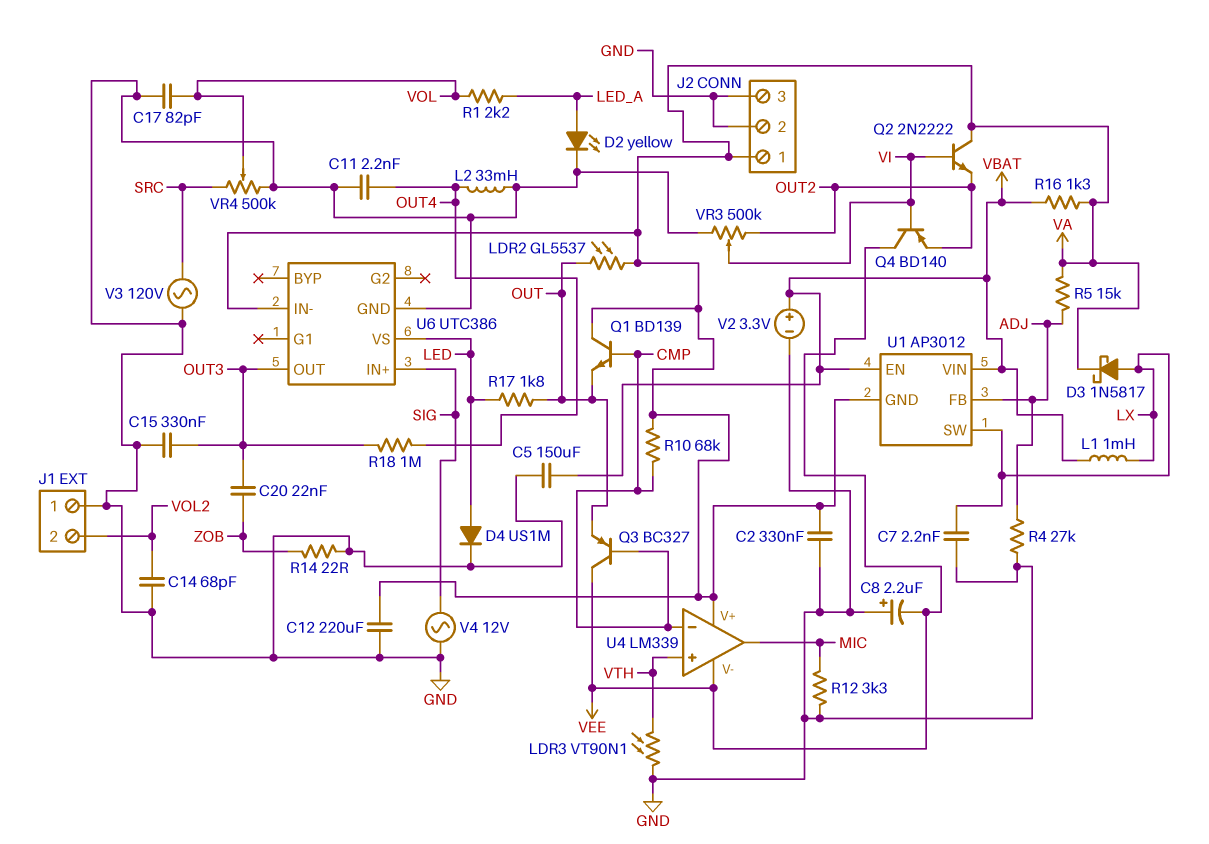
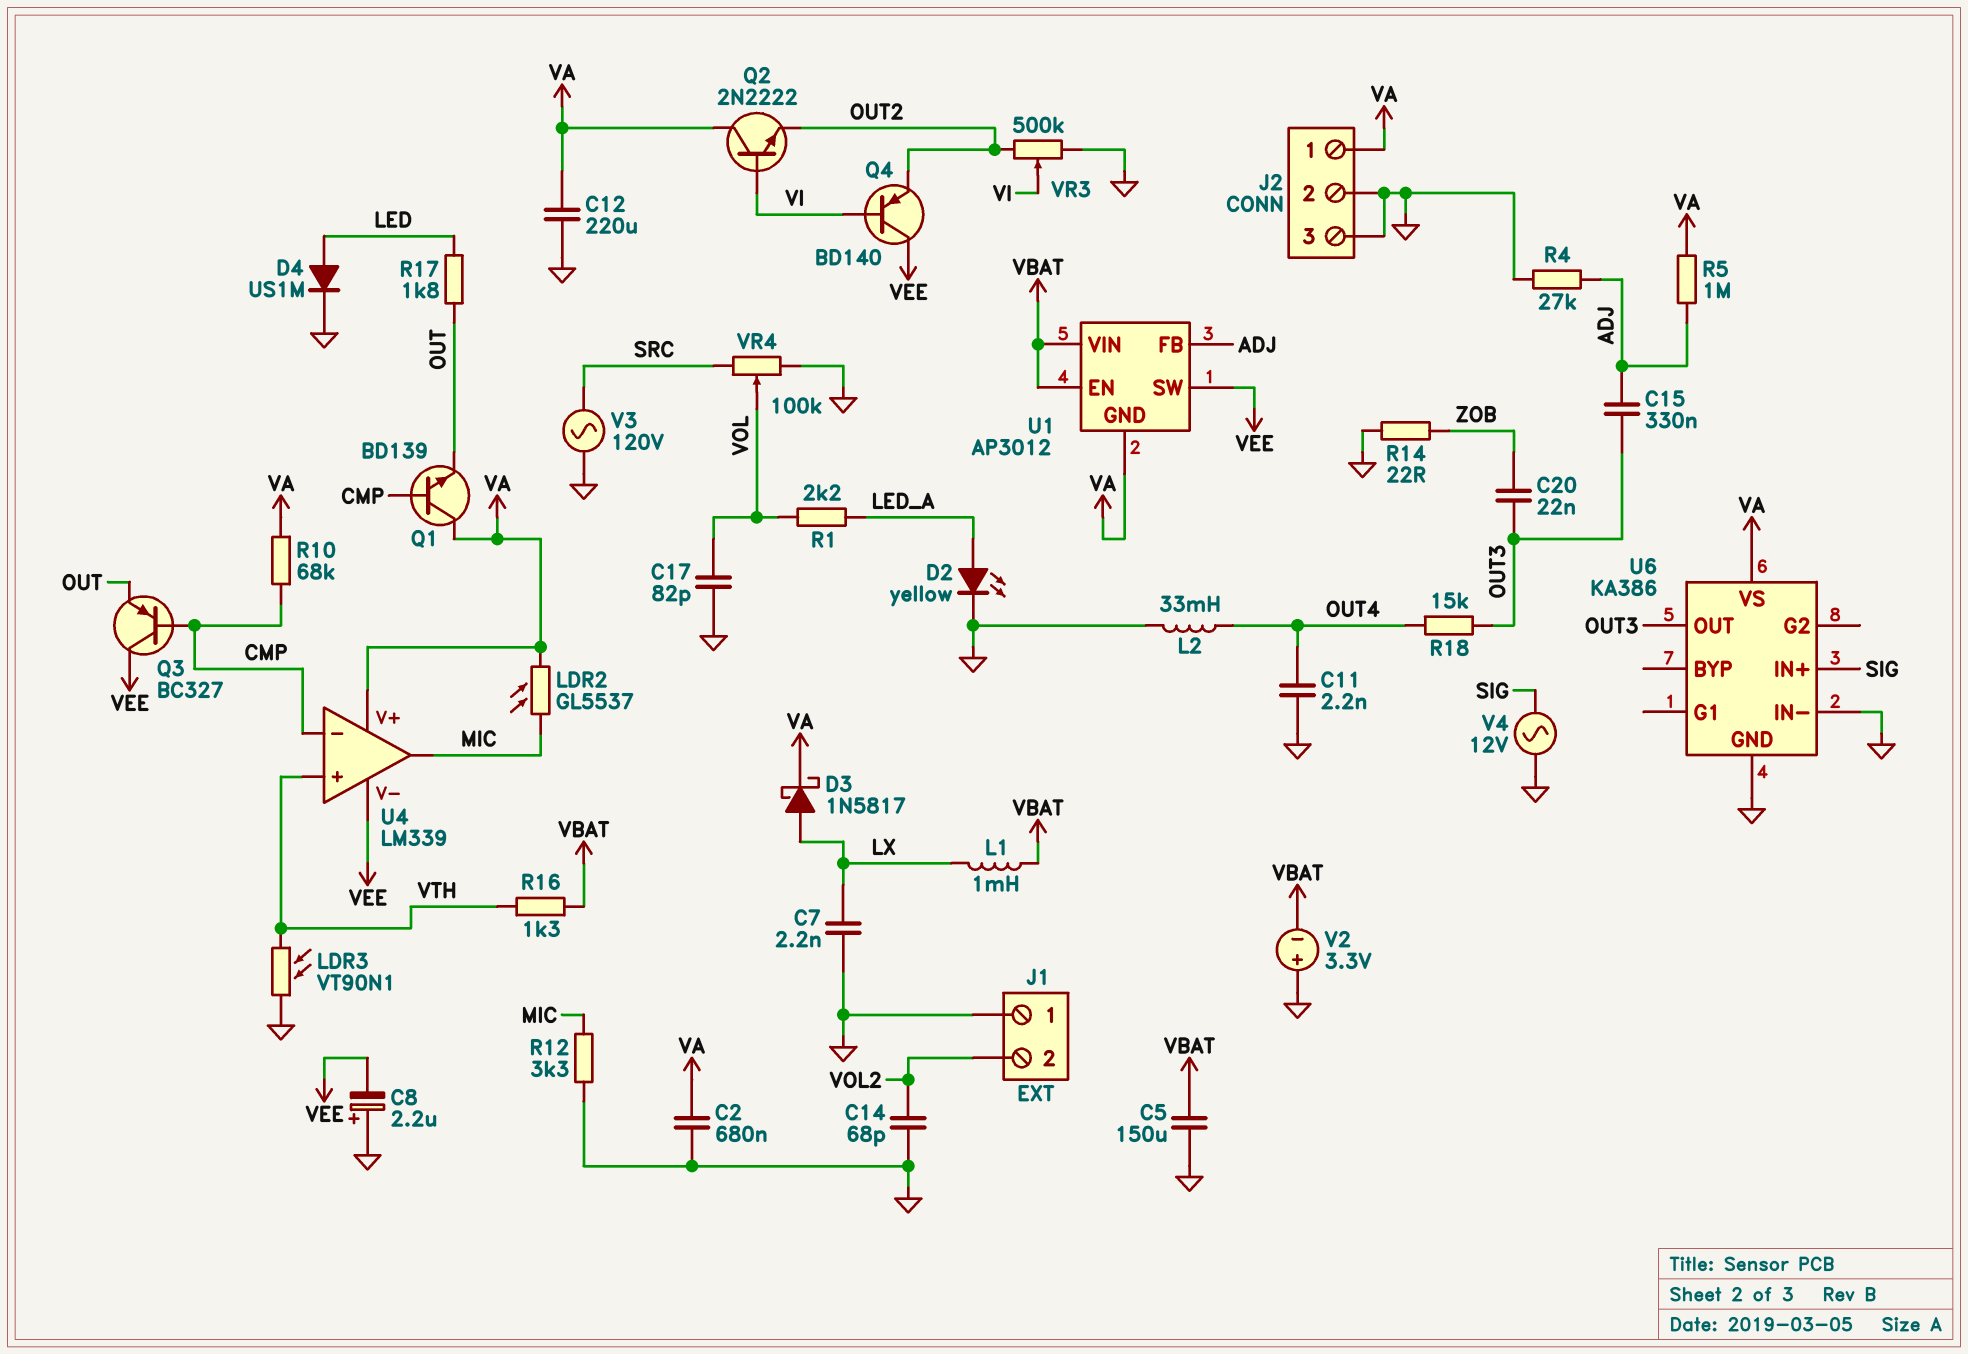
C2: 330nF (GND, VA) -> 680nF (GND, VA)
C15: 330nF (GND, OUT3) -> 330nF (ADJ, OUT3)
LDR2: GL5537 (OUT, VA) -> GL5537 (MIC, VA)
R5: 15k (ADJ, VA) -> 1M (ADJ, VA)
R16: 1.3k (VA, VBAT) -> 1.3k (VBAT, VTH)
R18: 1M (OUT3, OUT4) -> 15k (OUT3, OUT4)
U1 pin SW: LX -> VEE
U6: UTC386 -> KA386
U6 pin IN-: VA -> GND
U6 pin VS: LED -> VA
V2: 3.3V (plus VBAT, minus GND) -> 3.3V (plus GND, minus VBAT)
VR4: 500k (GND, SRC, wiper VOL) -> 100k (GND, SRC, wiper VOL)

